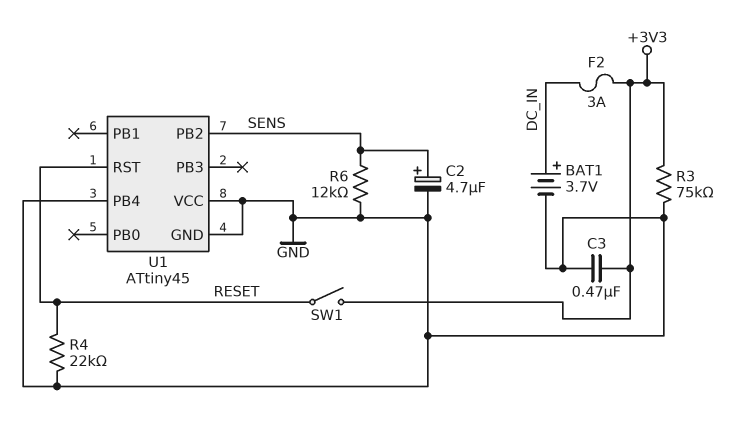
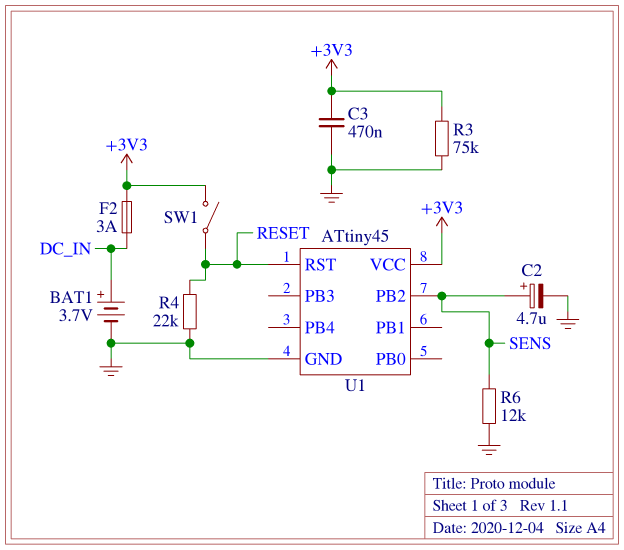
U1 pin PB4: GND -> none
U1 pin VCC: GND -> +3V3

